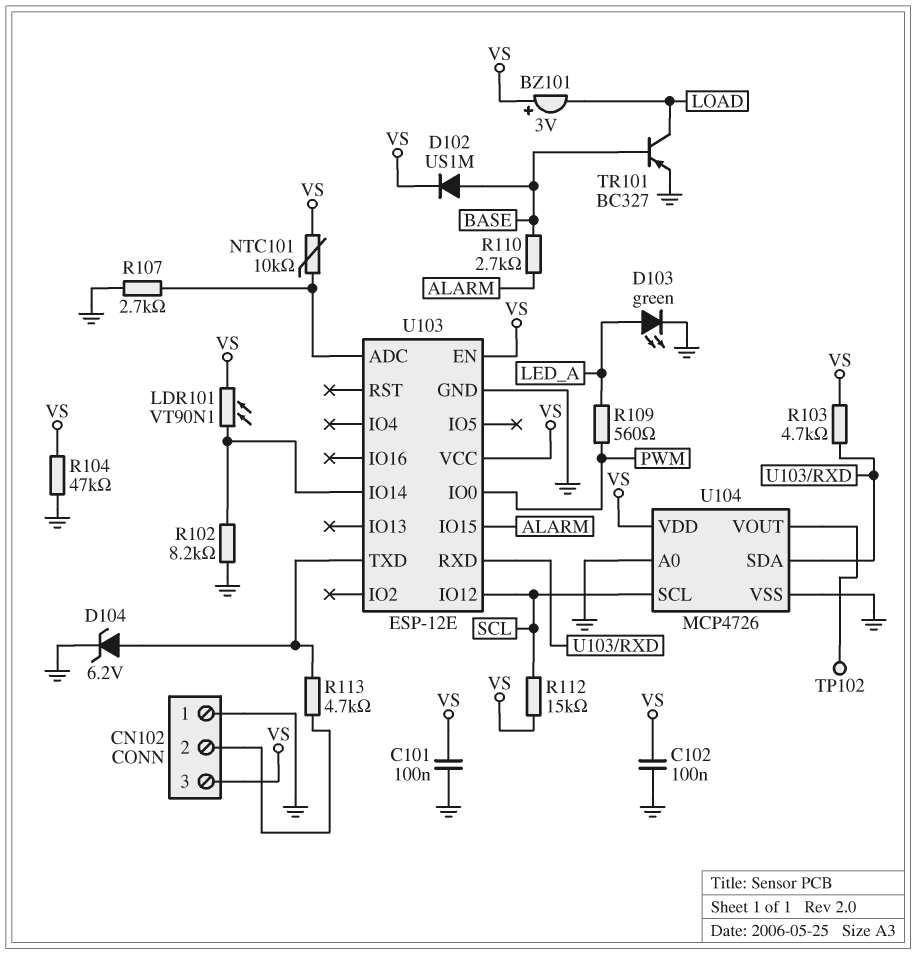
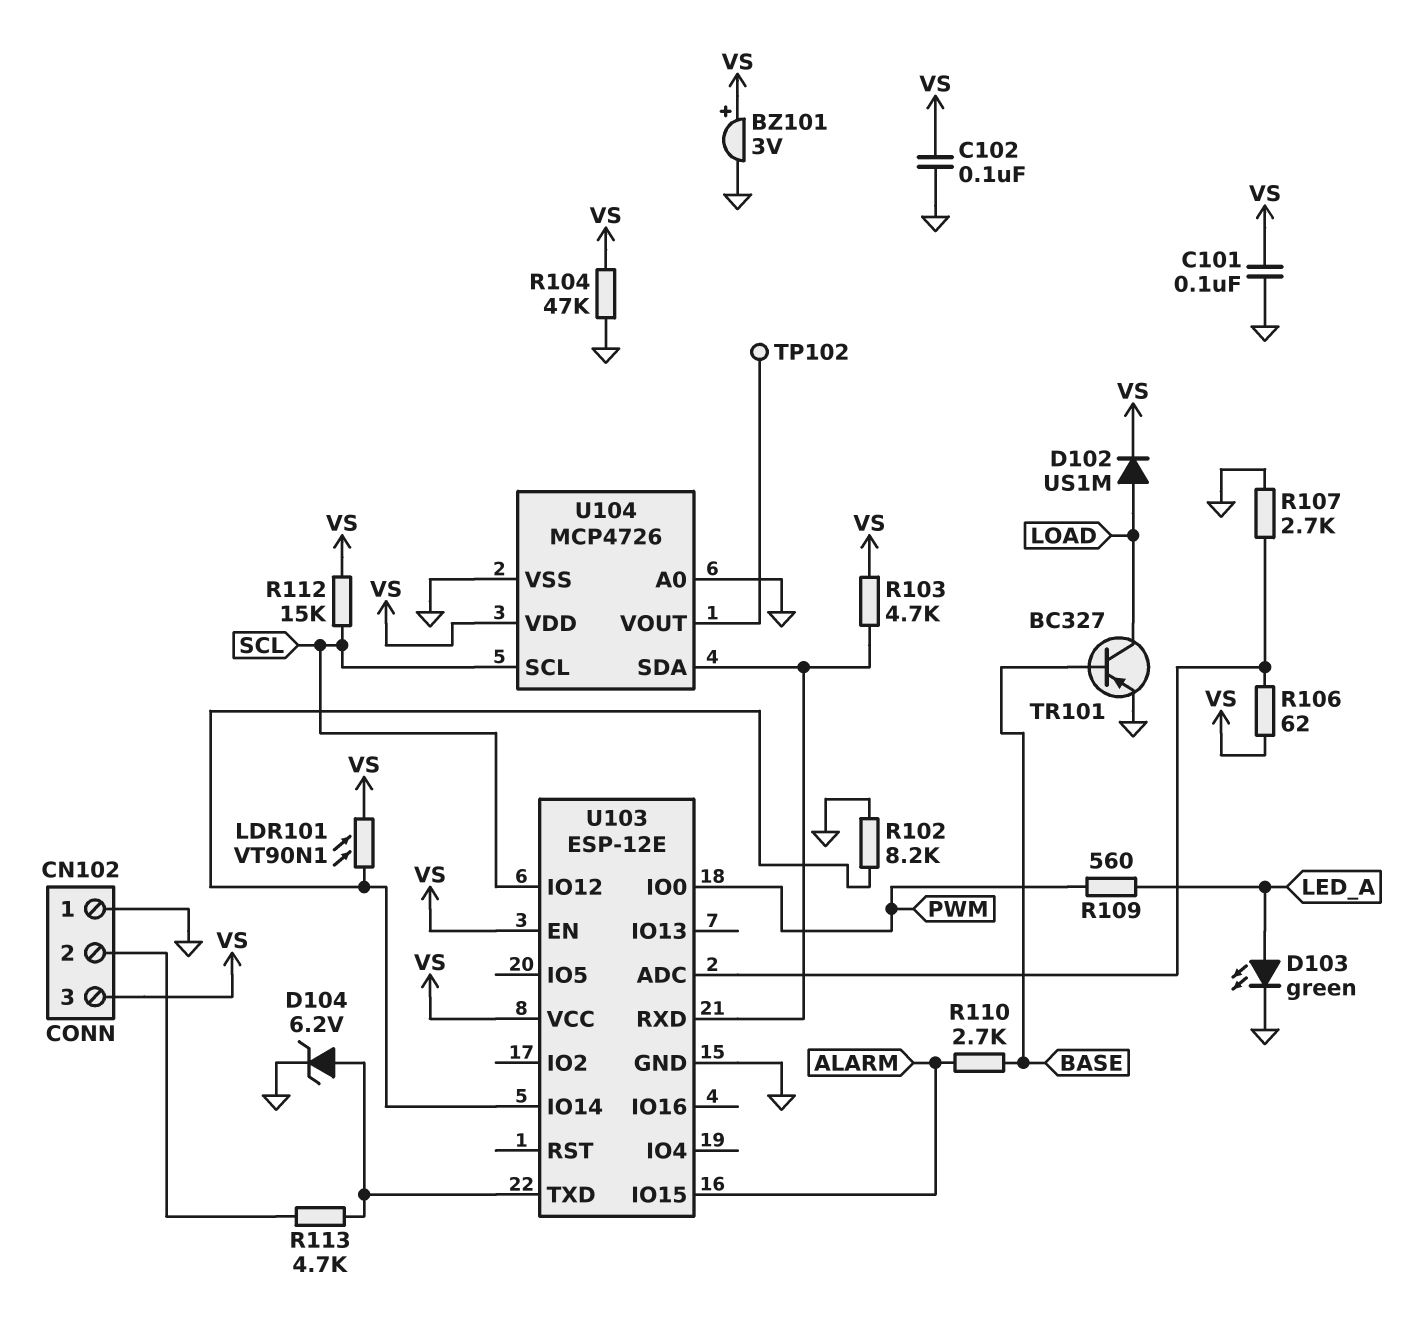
BZ101: buzzer 3V (plus VS, minus LOAD) -> buzzer 3V (plus VS, minus GND)
D102: diode US1M (A BASE, K VS) -> diode US1M (A LOAD, K VS)
NTC101: 10k (U103/ADC, VS) -> none
R106: none -> 62 (U103/ADC, VS)

